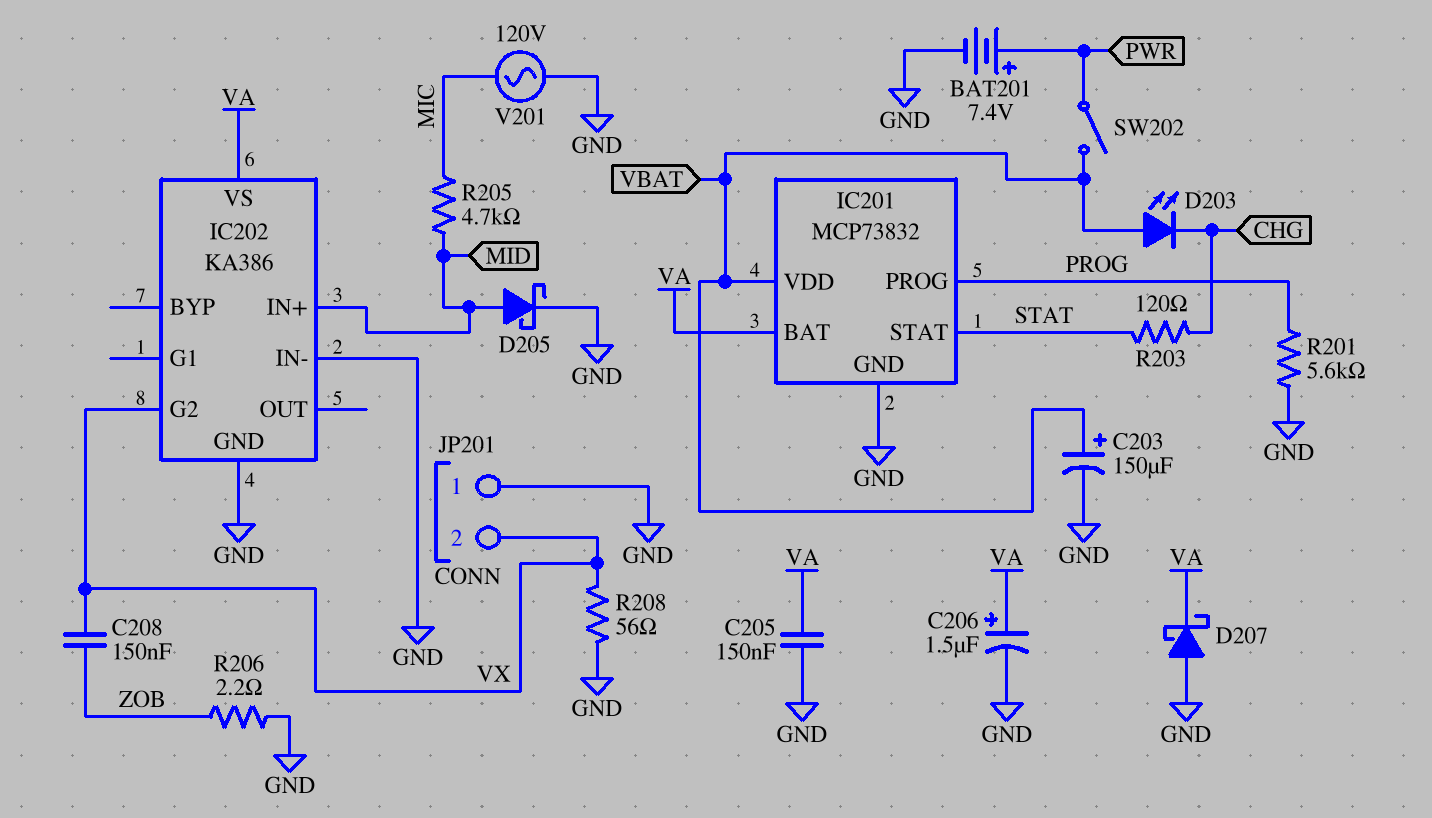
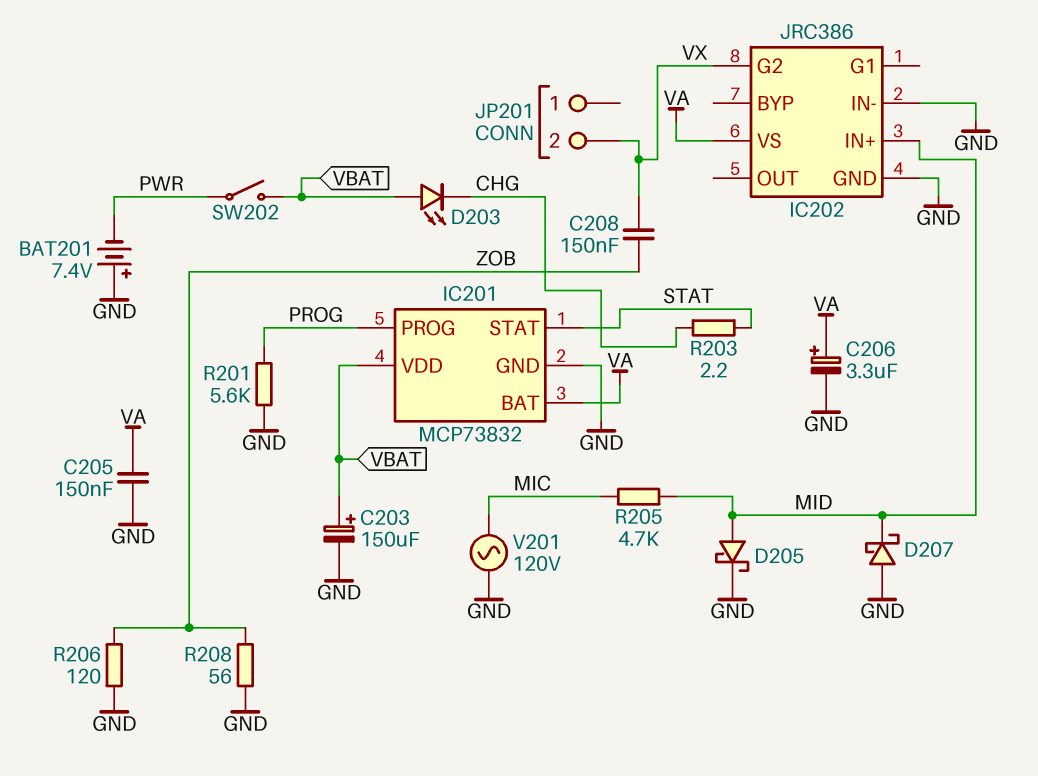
BAT201: 7.4V (plus PWR, minus GND) -> 7.4V (plus GND, minus PWR)
C206: 1.5uF (plus VA, minus GND) -> 3.3uF (plus VA, minus GND)
D207: schottky (A GND, K VA) -> schottky (A GND, K MID)
IC202: KA386 -> JRC386
JP201 pin 1: GND -> none
R203: 120 (CHG, STAT) -> 2.2 (CHG, STAT)
R206: 2.2 (GND, ZOB) -> 120 (GND, ZOB)
R208: 56 (GND, VX) -> 56 (GND, ZOB)

